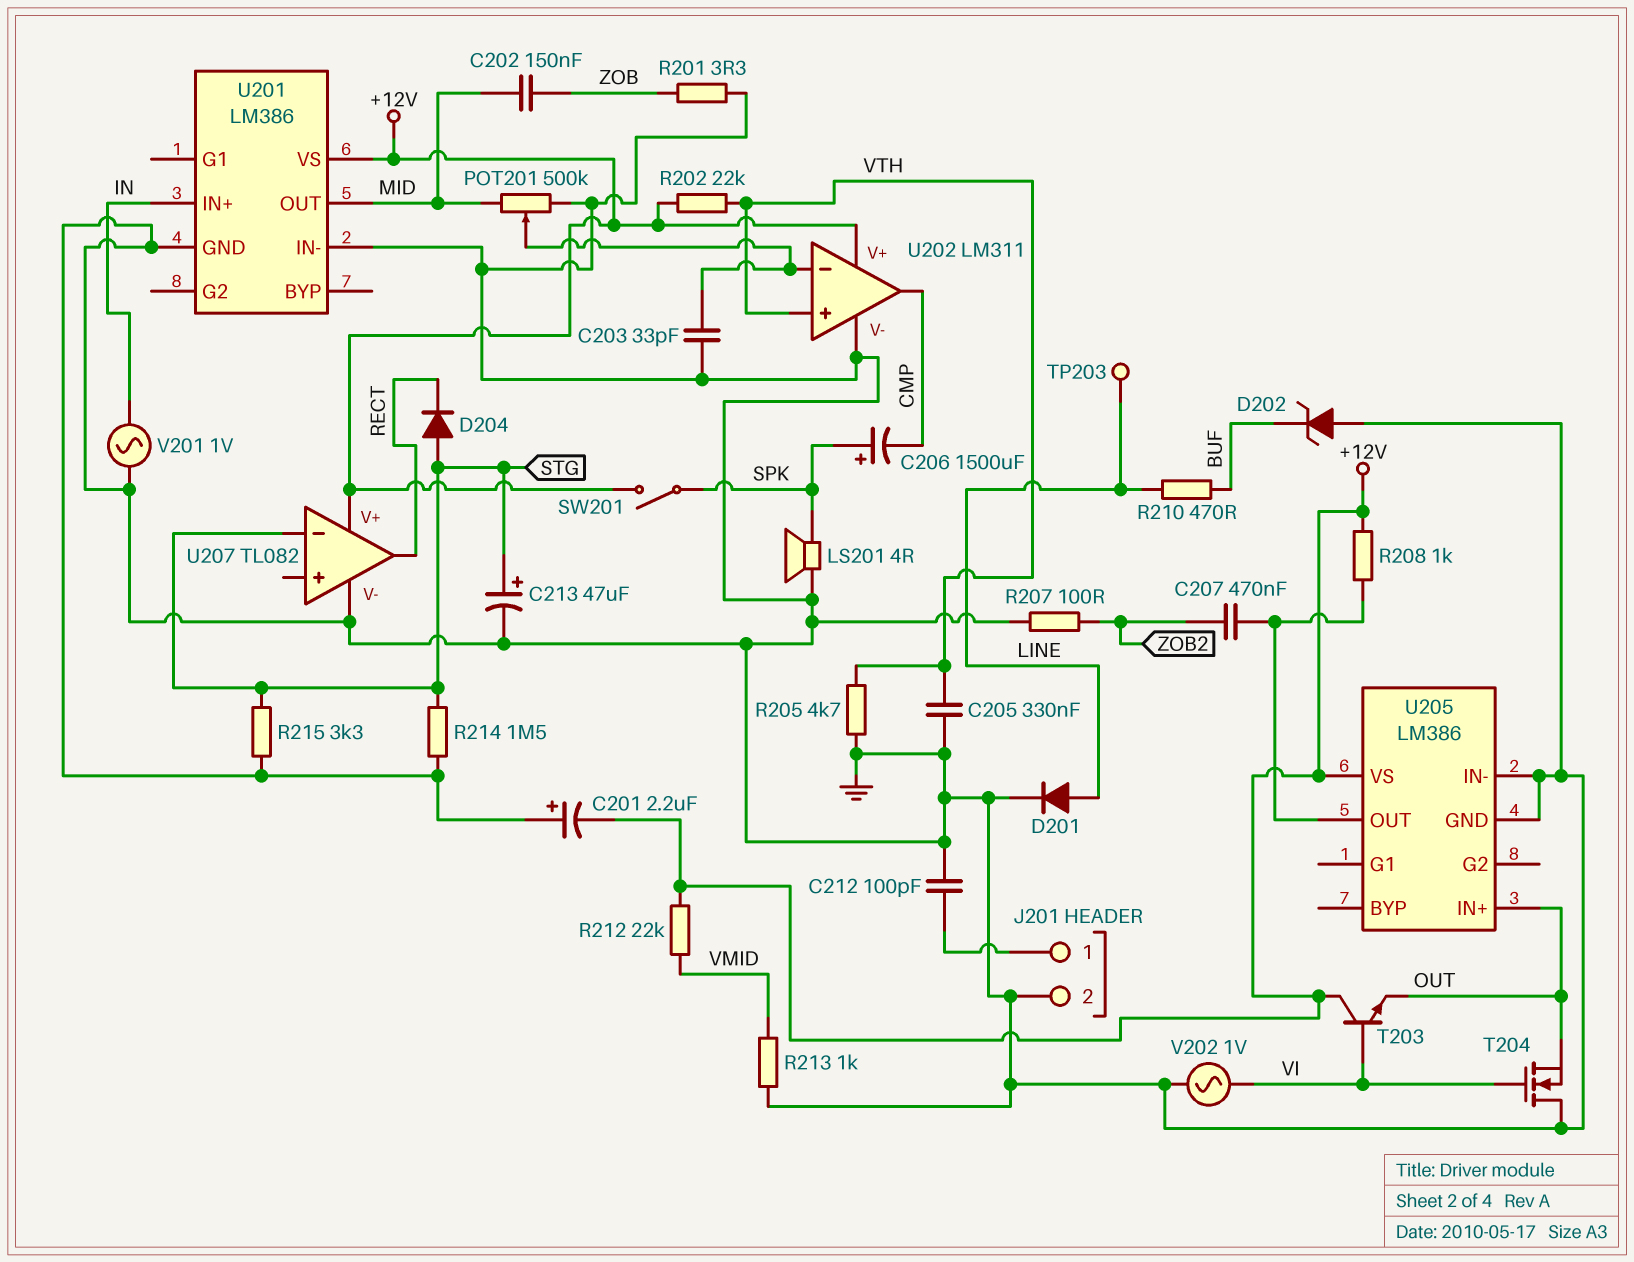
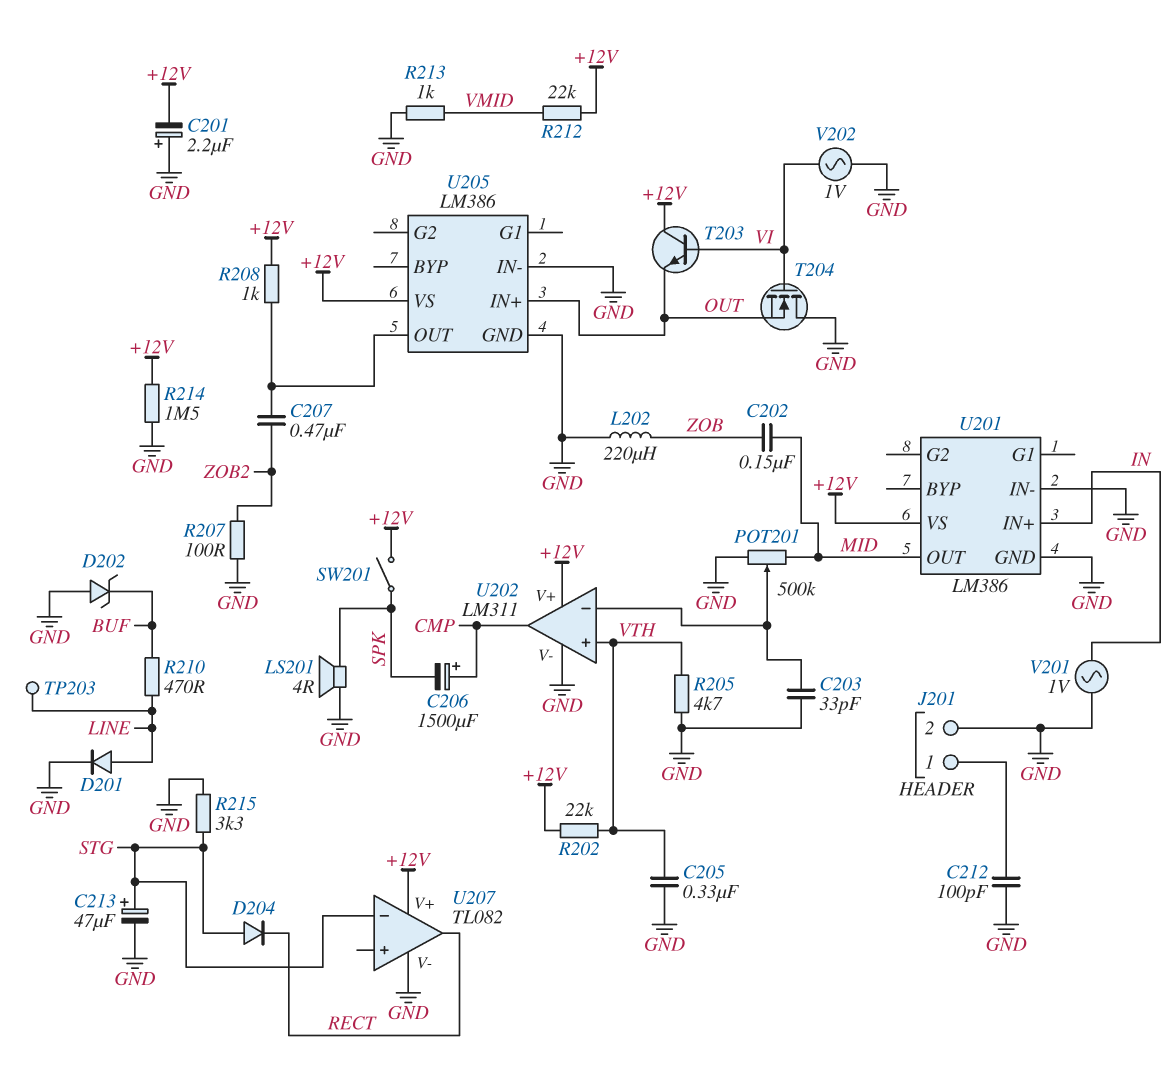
C206: 1500uF (plus SPK, minus CMP) -> 1500uF (plus CMP, minus SPK)
L202: none -> 220uH (GND, ZOB)
R201: 3.3 (GND, ZOB) -> none
R214: 1.5M (GND, STG) -> 1.5M (+12V, GND)

